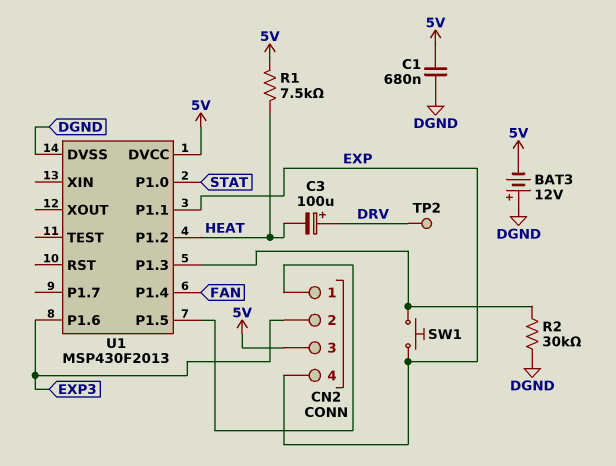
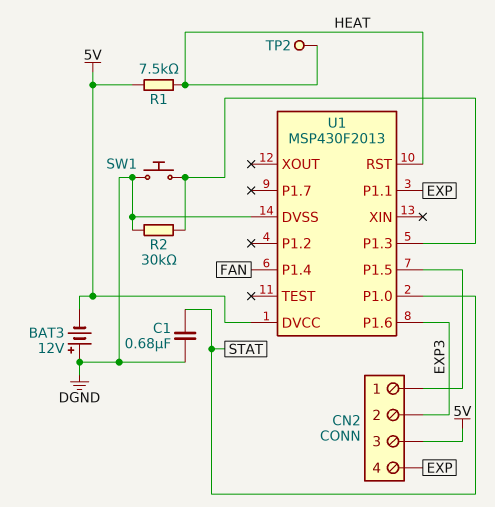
C1: 680nF (5V, DGND) -> 680nF (DGND, STAT)
C3: 100uF (plus DRV, minus HEAT) -> none
SW1: button (EXP, U1/P1.3) -> button (DGND, U1/P1.3)
TP2: test point (DRV) -> test point (HEAT)
U1 pin P1.2: HEAT -> none
U1 pin RST: none -> HEAT

